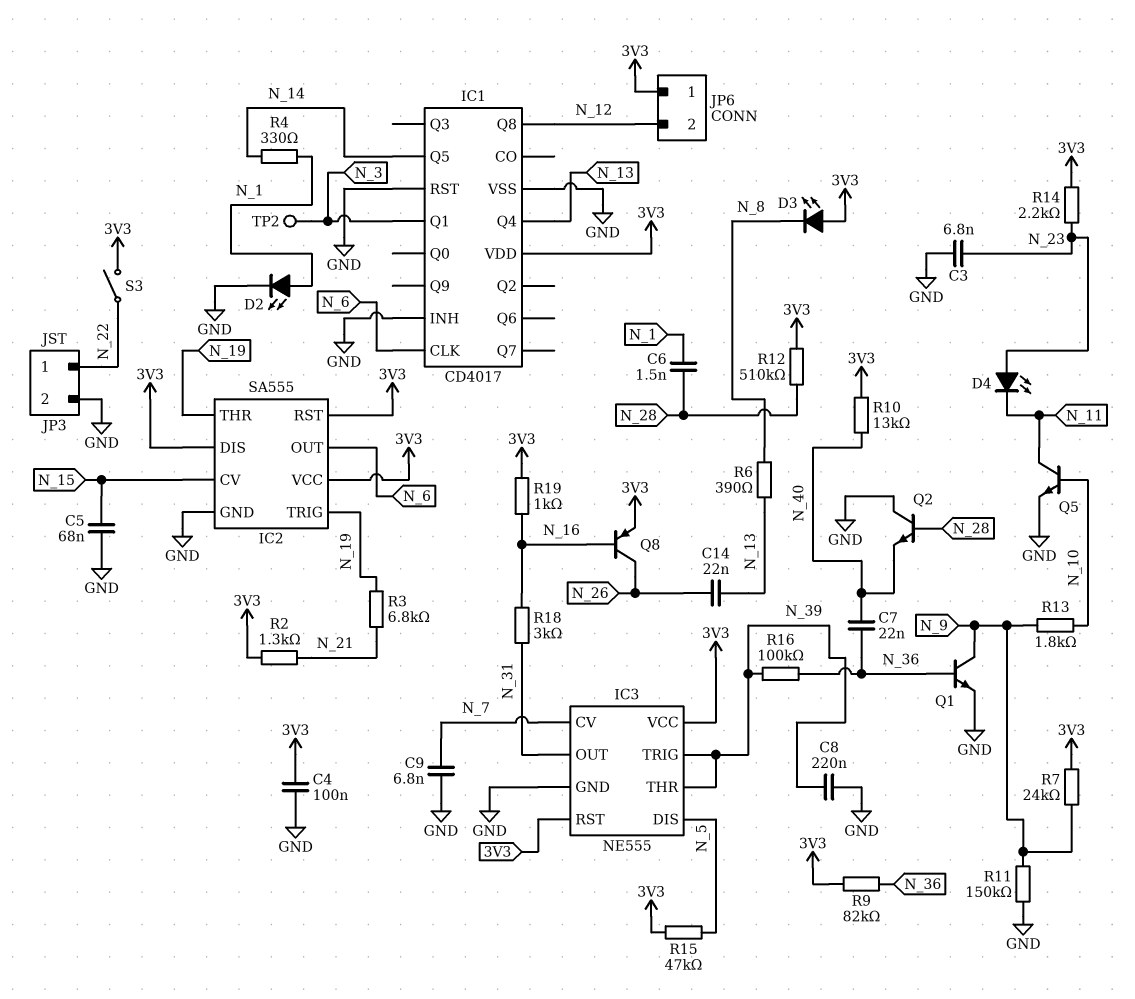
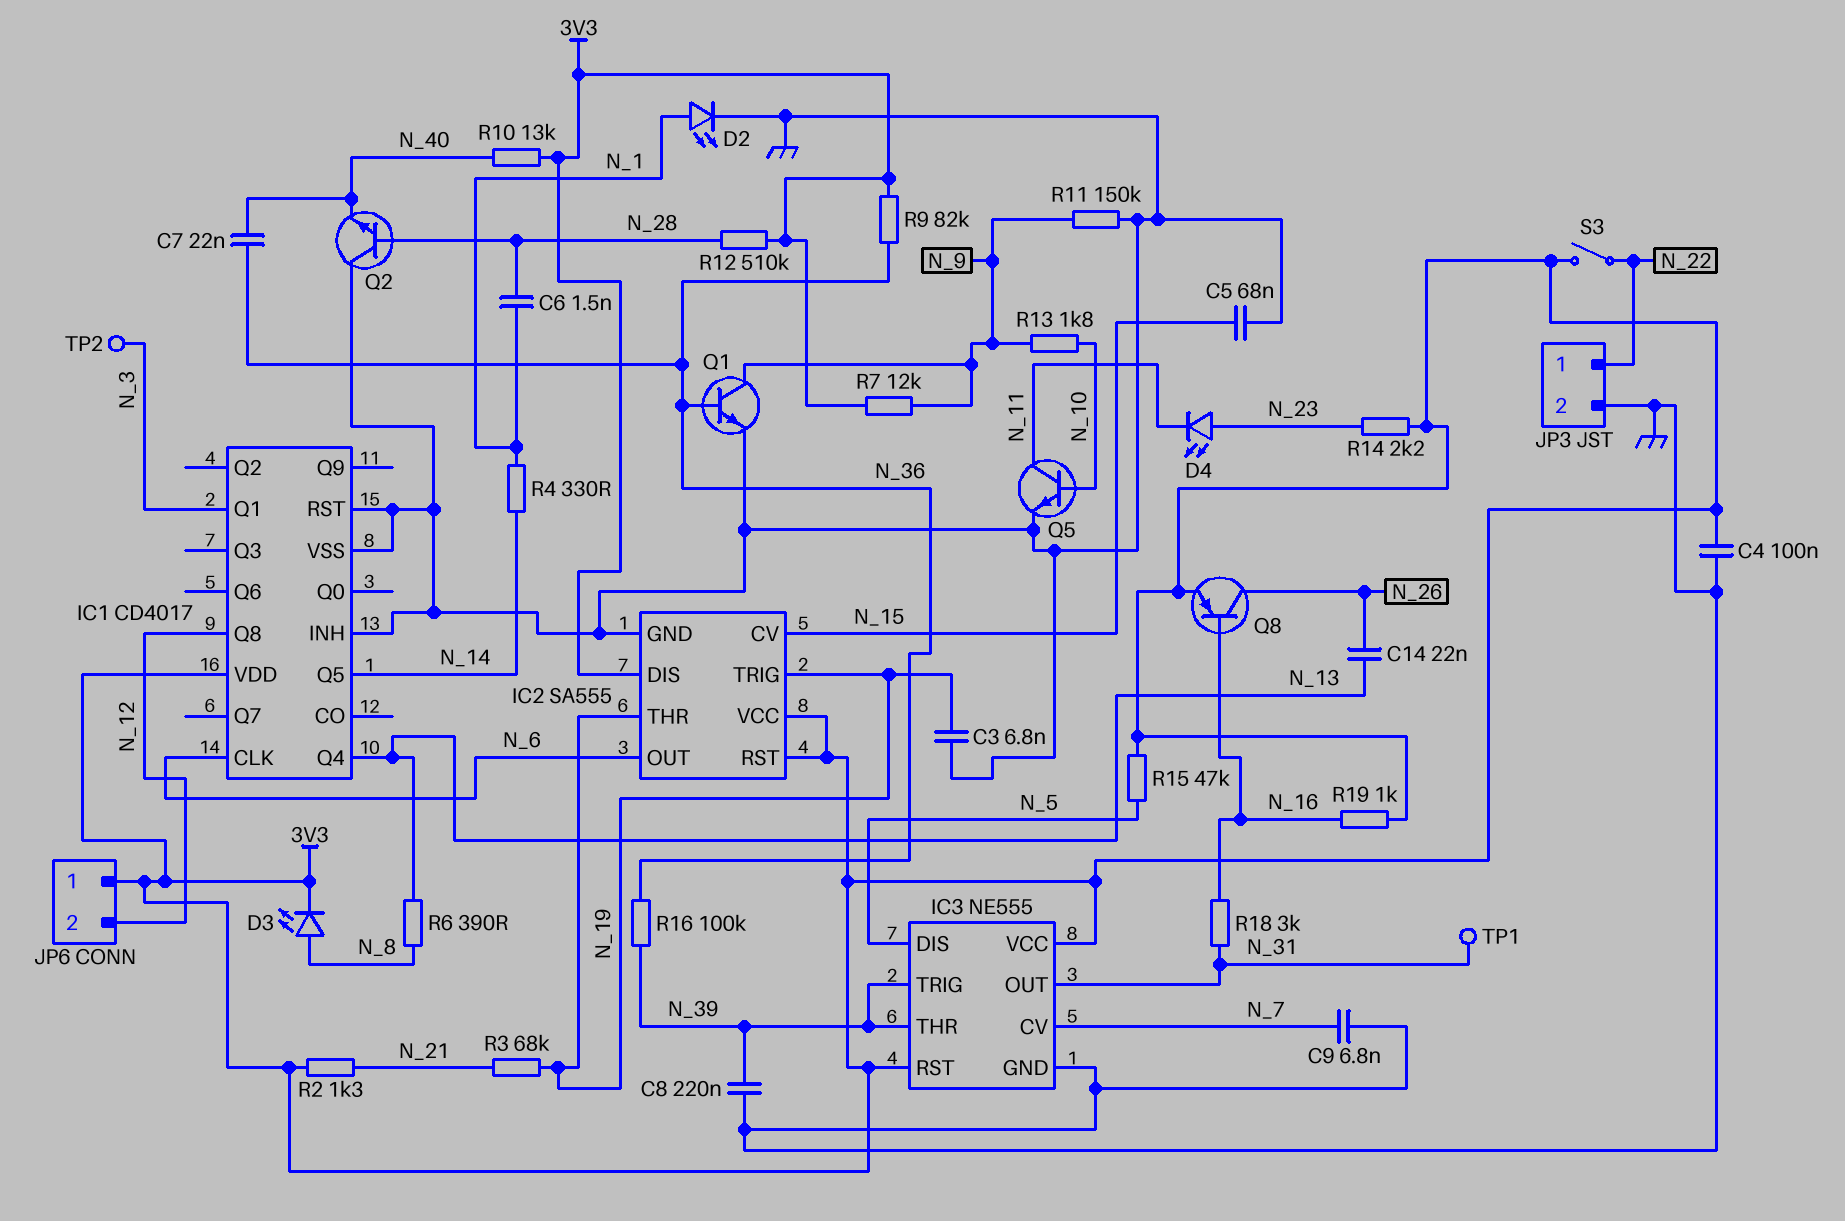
C3: 6.8nF (GND, N_23) -> 6.8nF (GND, N_19)
D3: LED (A 3V3, K N_8) -> LED (A N_8, K 3V3)
R3: 6.8k (N_19, N_21) -> 68k (N_19, N_21)
R7: 24k (3V3, N_9) -> 12k (3V3, N_9)
TP1: none -> test point (N_31)

